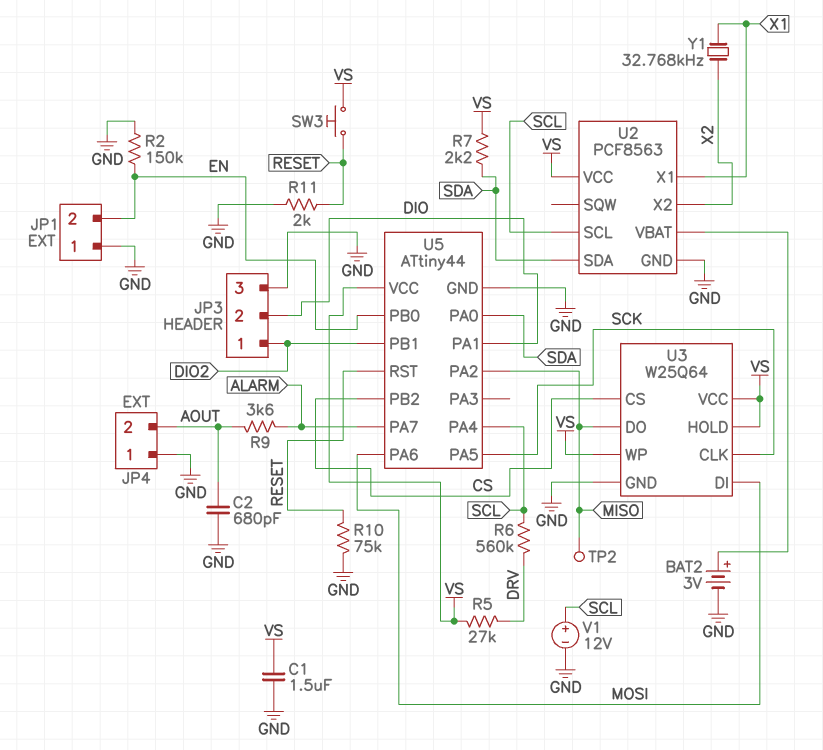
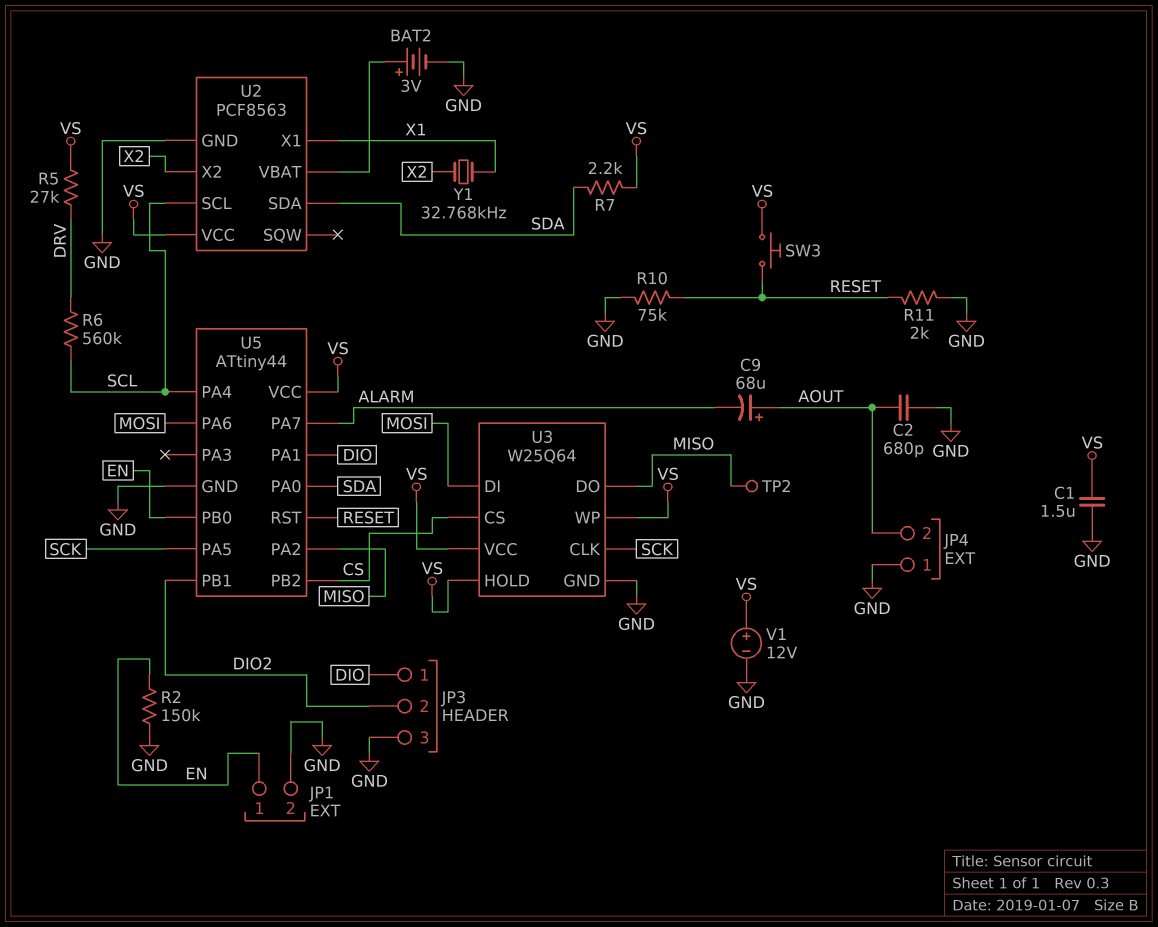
C9: none -> 68uF (plus AOUT, minus ALARM)
JP1 pin 1: GND -> EN
JP1 pin 2: EN -> GND
JP3 pin 1: DIO2 -> DIO
JP3 pin 2: DIO -> DIO2
R9: 3.6k (ALARM, AOUT) -> none
V1: 12V (plus SCL, minus GND) -> 12V (plus VS, minus GND)

